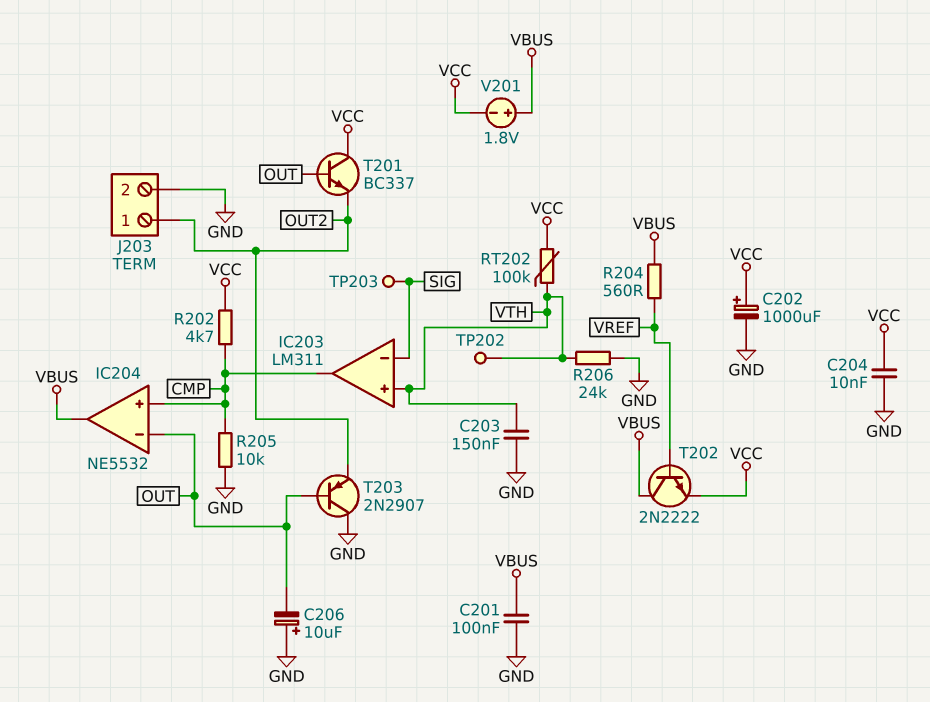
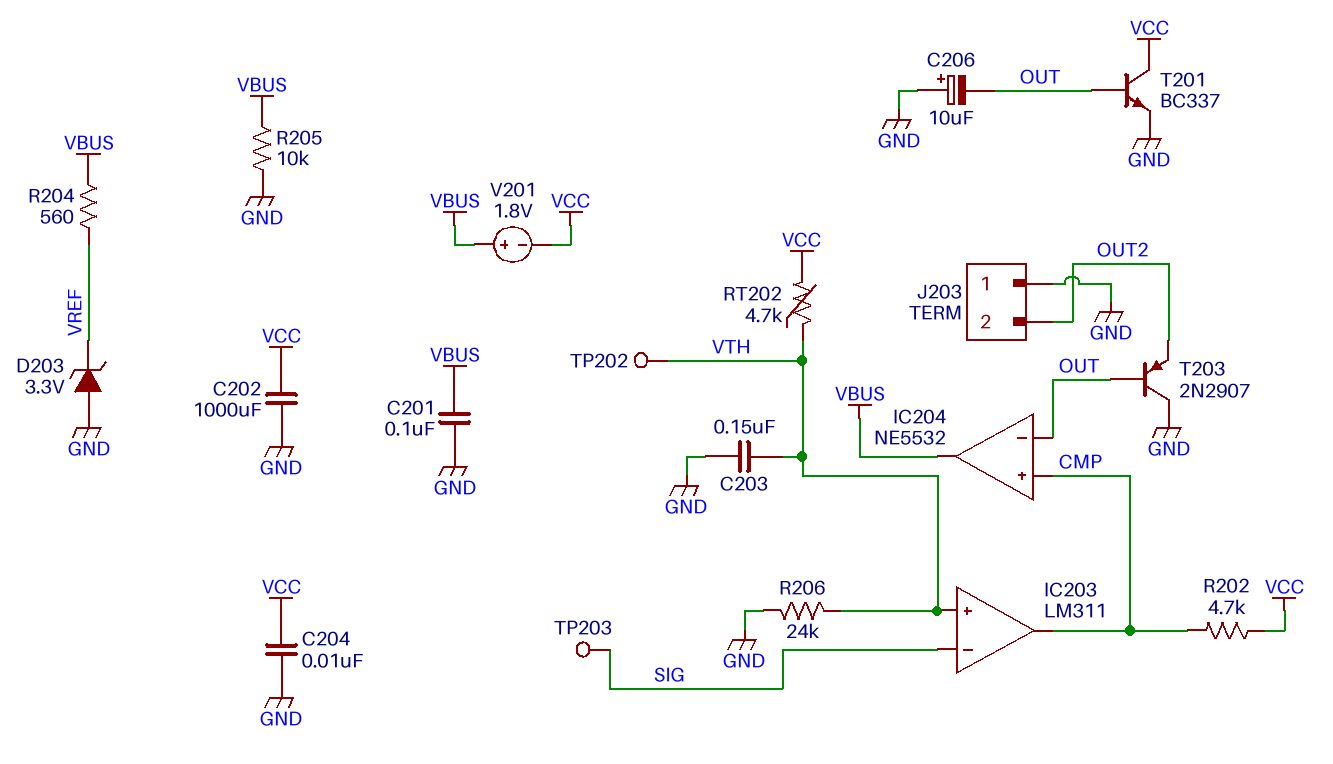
C202: 1000uF (plus VCC, minus GND) -> 1000uF (GND, VCC)
D203: none -> zener 3.3V (A GND, K VREF)
J203 pin 1: OUT2 -> GND
J203 pin 2: GND -> OUT2
R205: 10k (CMP, GND) -> 10k (GND, VBUS)
RT202: 100k (VCC, VTH) -> 4.7k (VCC, VTH)
T201: NPN BC337 (B OUT, C VCC, E OUT2) -> NPN BC337 (B OUT, C VCC, E GND)
T202: NPN 2N2222 (B VREF, C VBUS, E VCC) -> none

